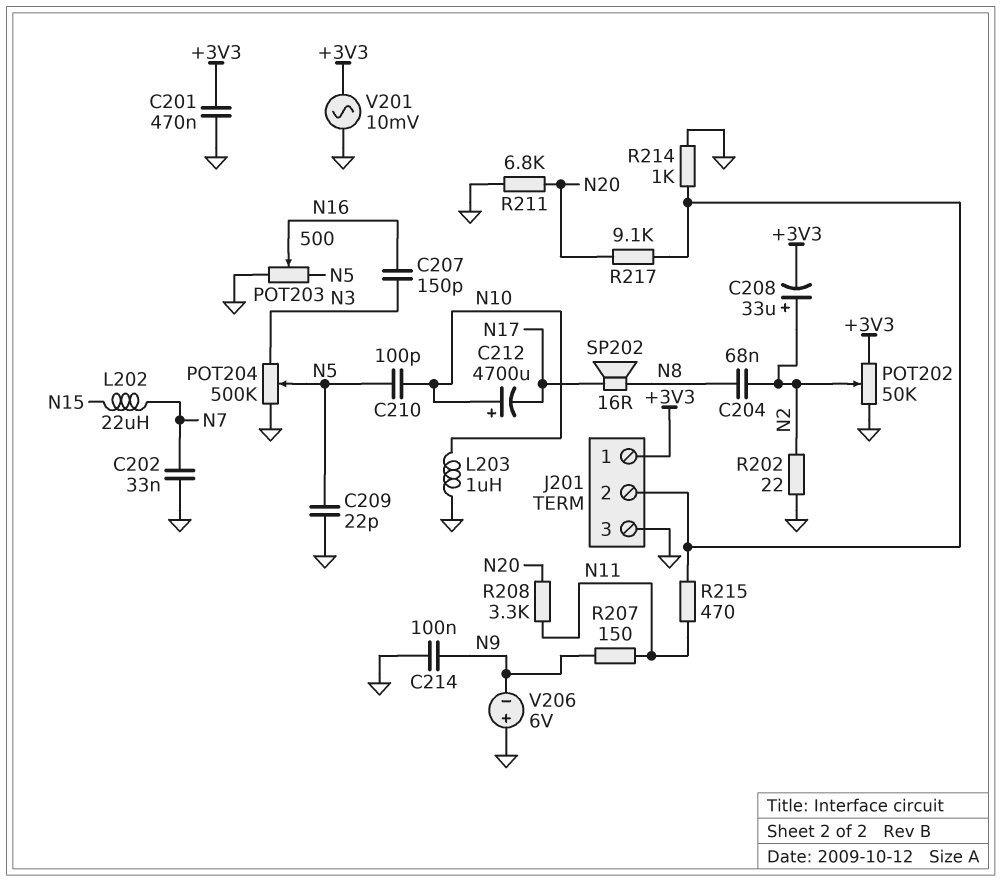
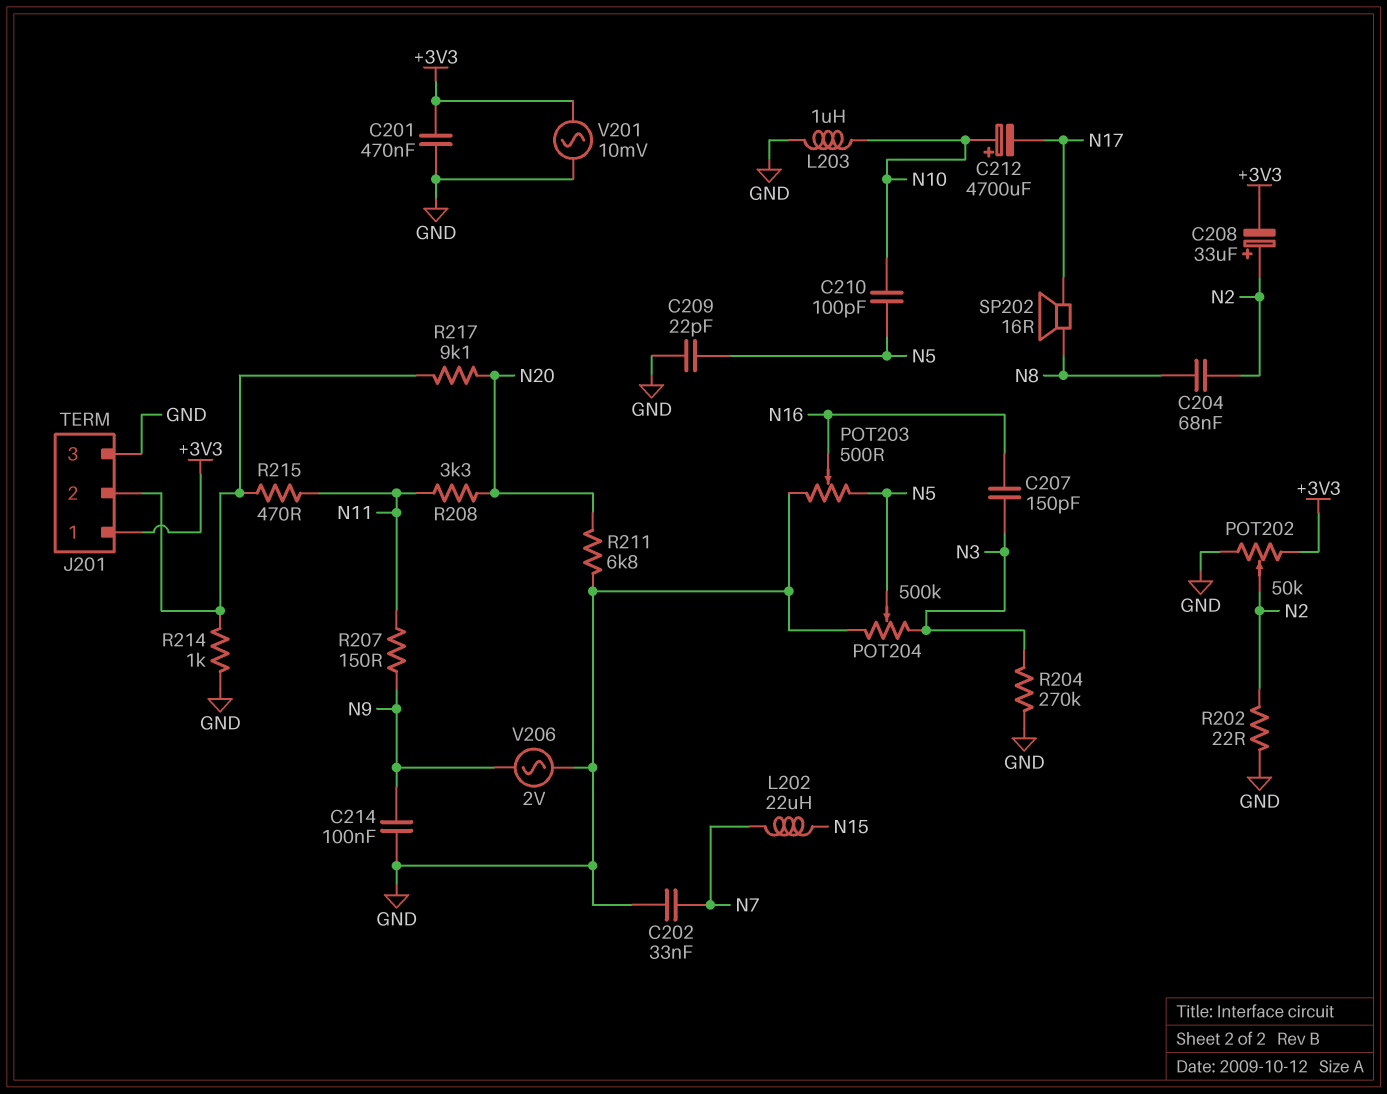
R204: none -> 270k (GND, N3)
V206: 6V (plus GND, minus N9) -> AC 2V (GND, N9)

